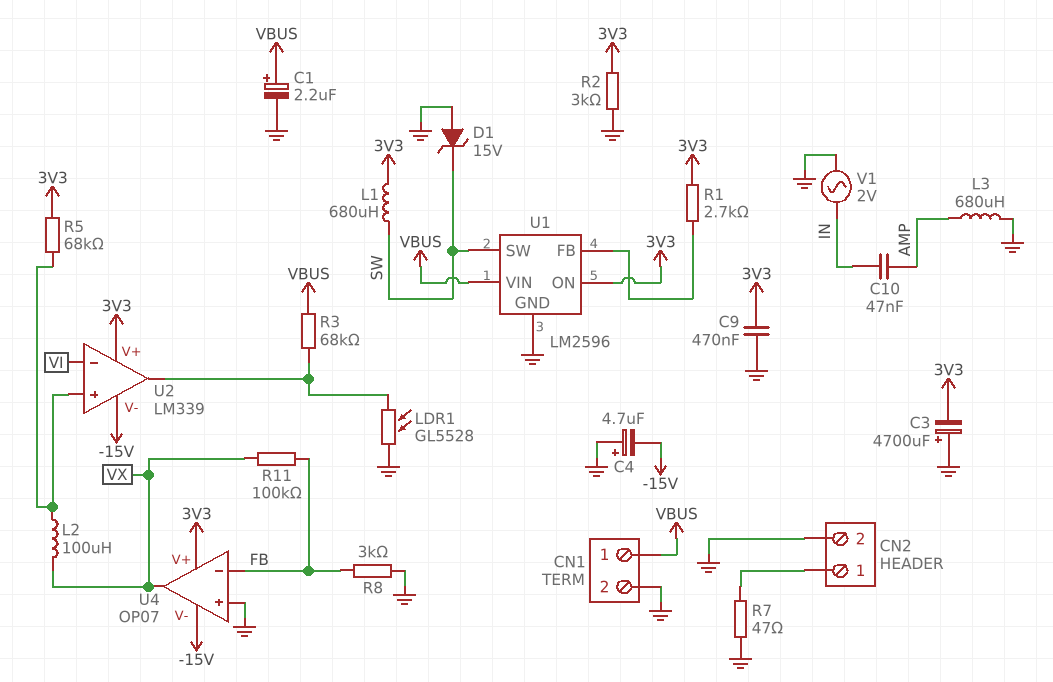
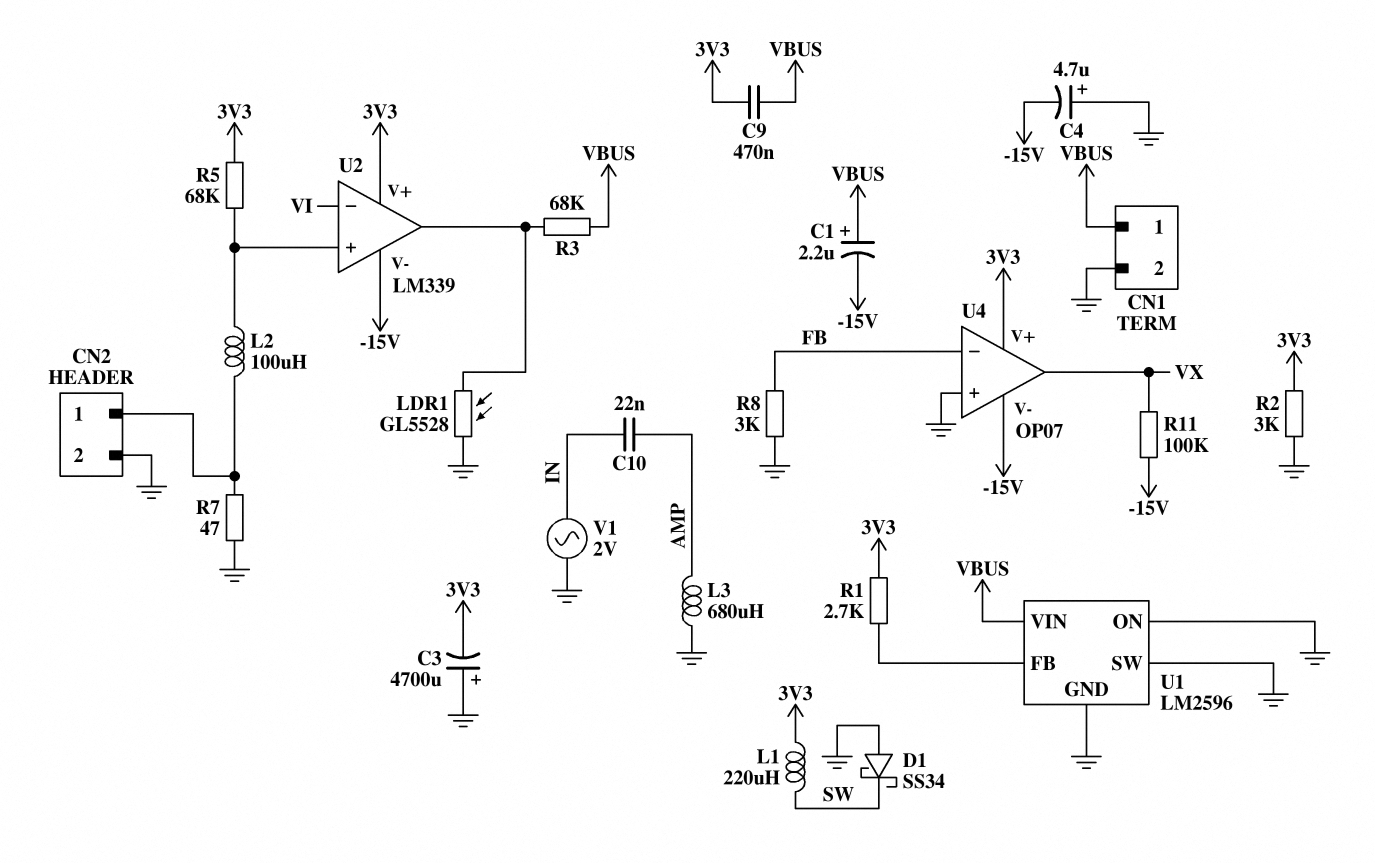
C1: 2.2uF (plus VBUS, minus GND) -> 2.2uF (plus VBUS, minus -15V)
C9: 470nF (3V3, GND) -> 470nF (3V3, VBUS)
C10: 47nF (AMP, IN) -> 22nF (AMP, IN)
D1: zener 15V (A GND, K SW) -> schottky SS34 (A GND, K SW)
L1: 680uH (3V3, SW) -> 220uH (3V3, SW)
L2: 100uH (U2/in+, VX) -> 100uH (CN2/1, U2/in+)
R11: 100k (FB, VX) -> 100k (-15V, VX)
U1 pin ON: 3V3 -> GND
U1 pin SW: SW -> GND

